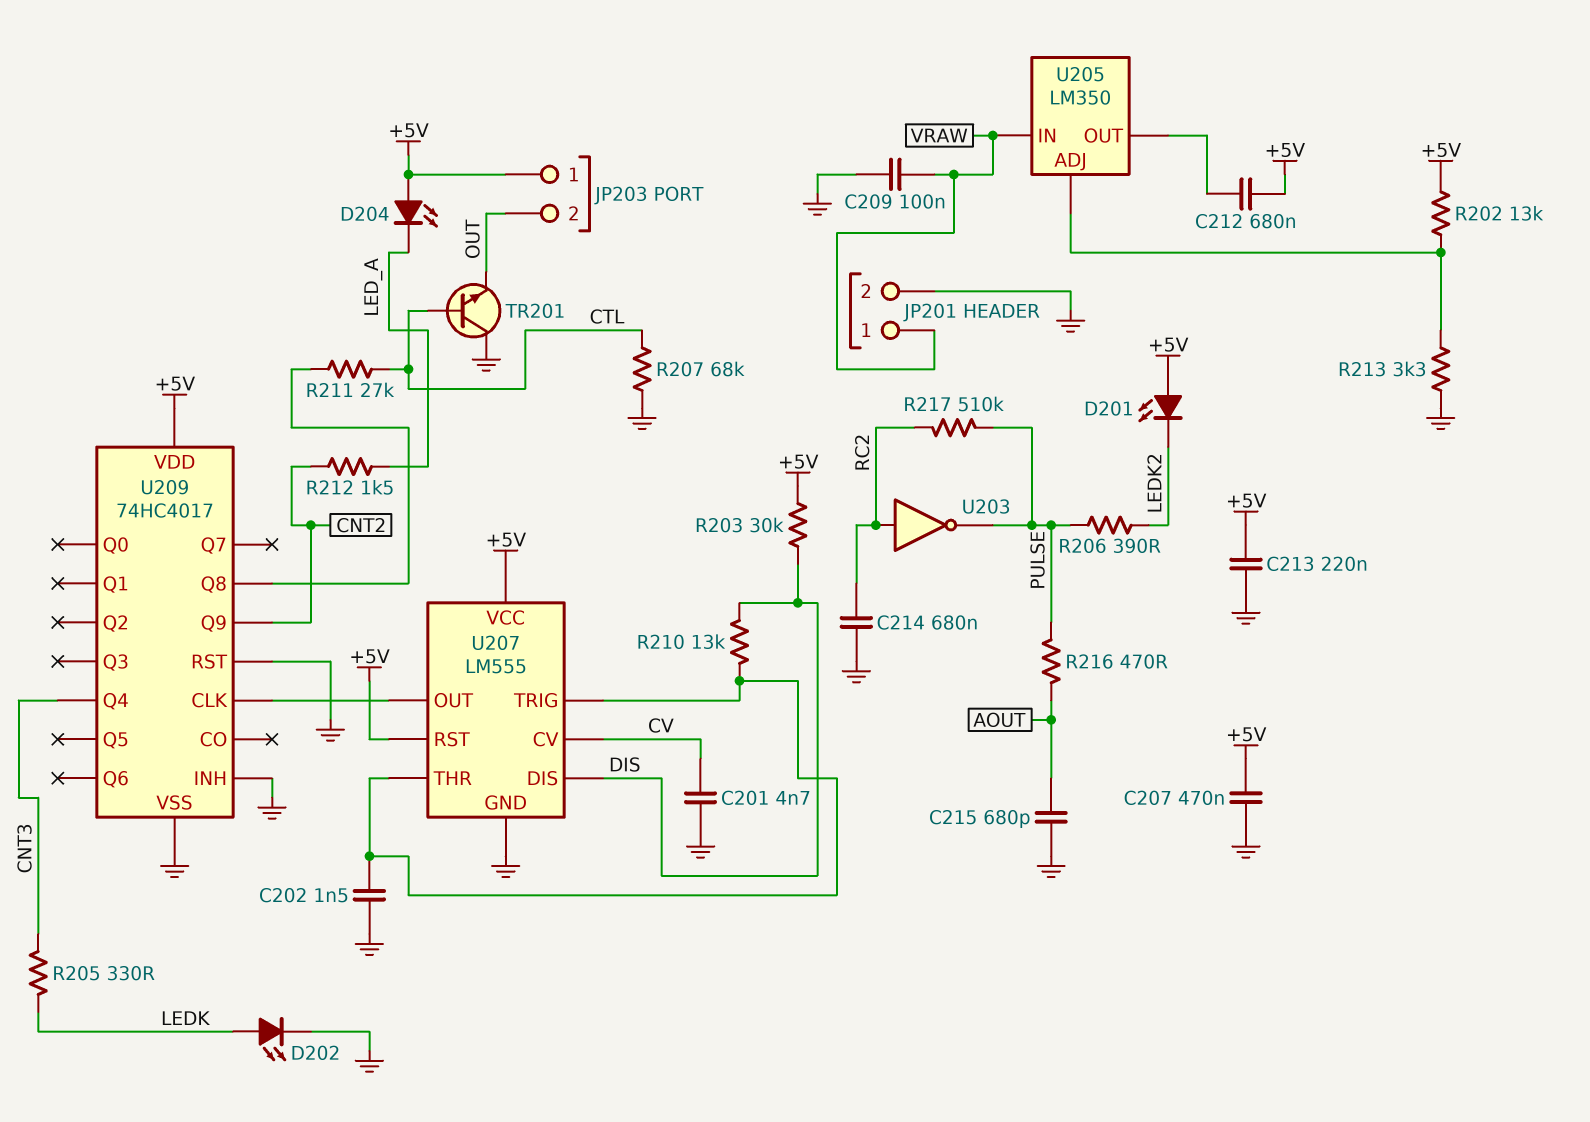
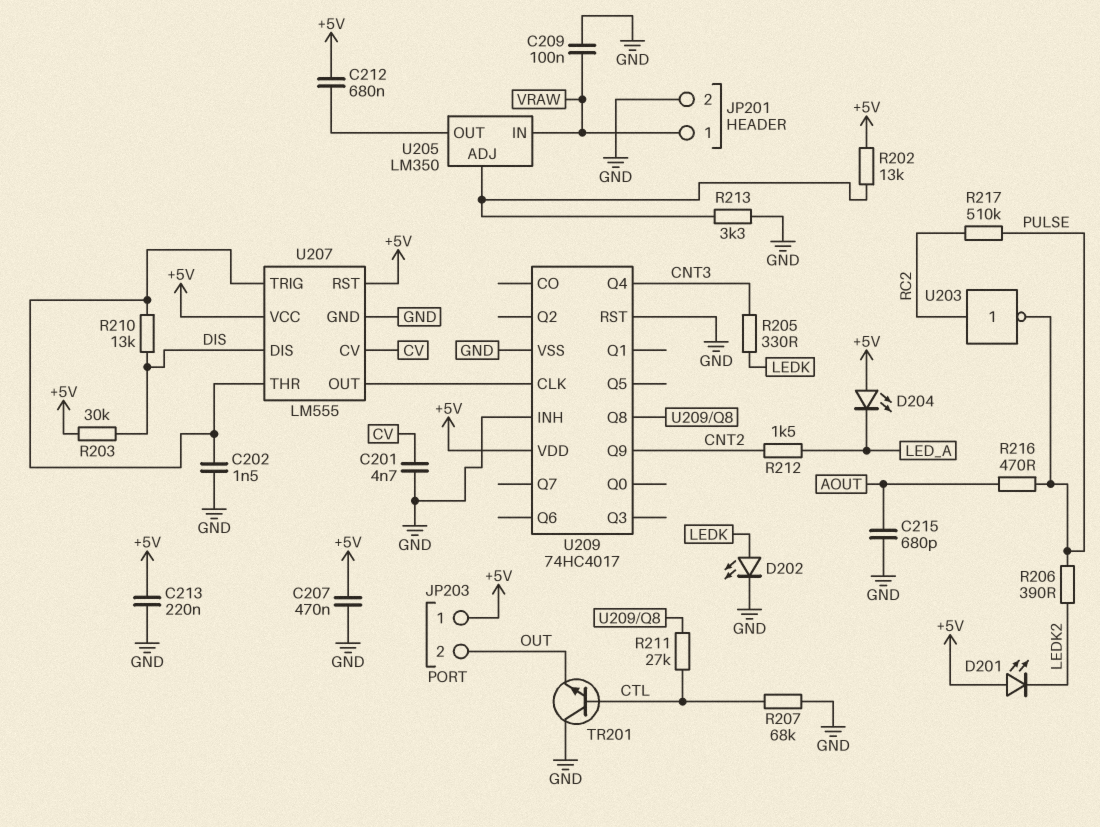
C214: 680nF (GND, RC2) -> none

